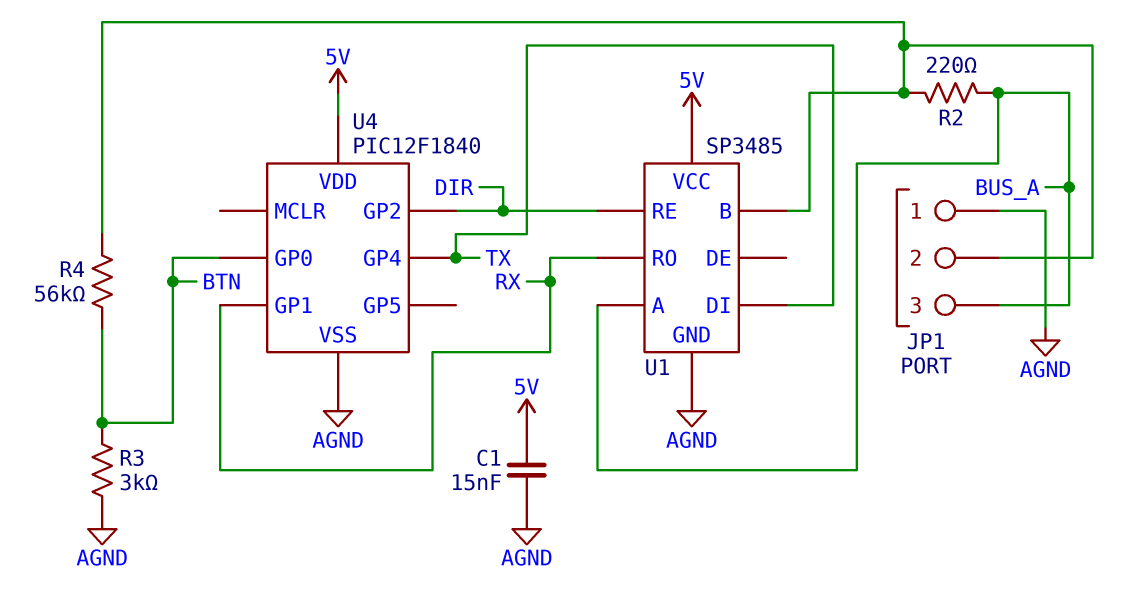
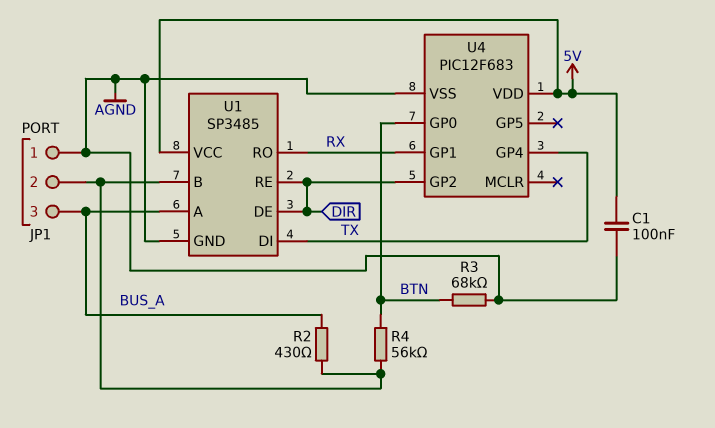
C1: 15nF (5V, AGND) -> 100nF (5V, AGND)
R2: 220 (BUS_A, JP1/2) -> 430 (BUS_A, JP1/2)
R3: 3k (AGND, BTN) -> 68k (AGND, BTN)
U1 pin DE: none -> DIR
U4: PIC12F1840 -> PIC12F683

